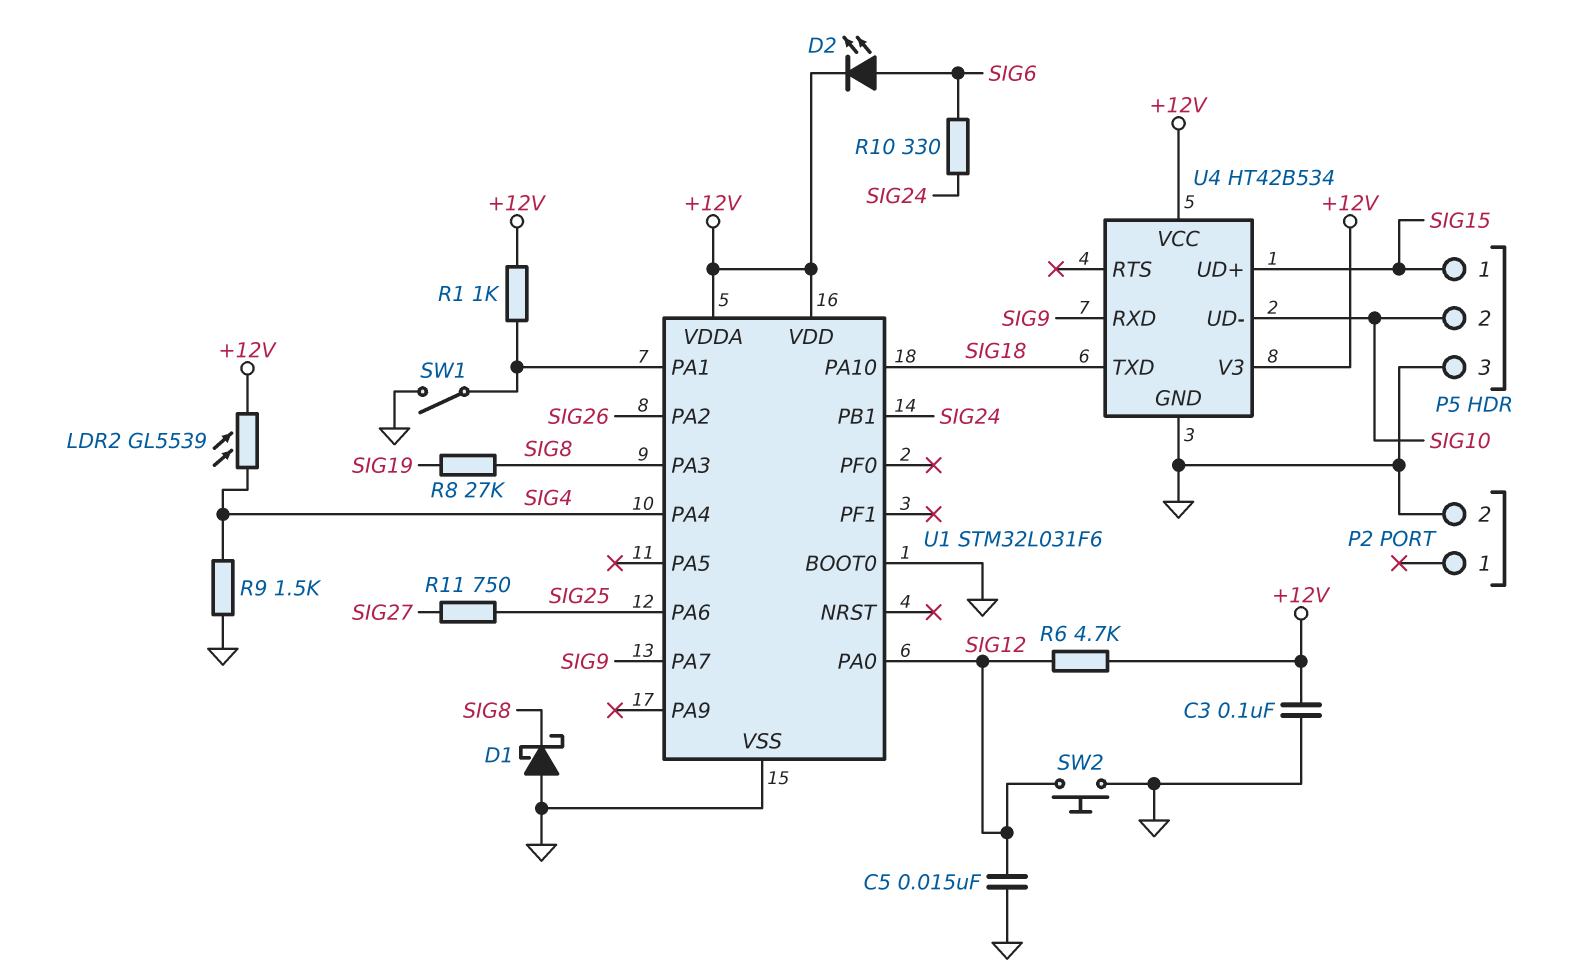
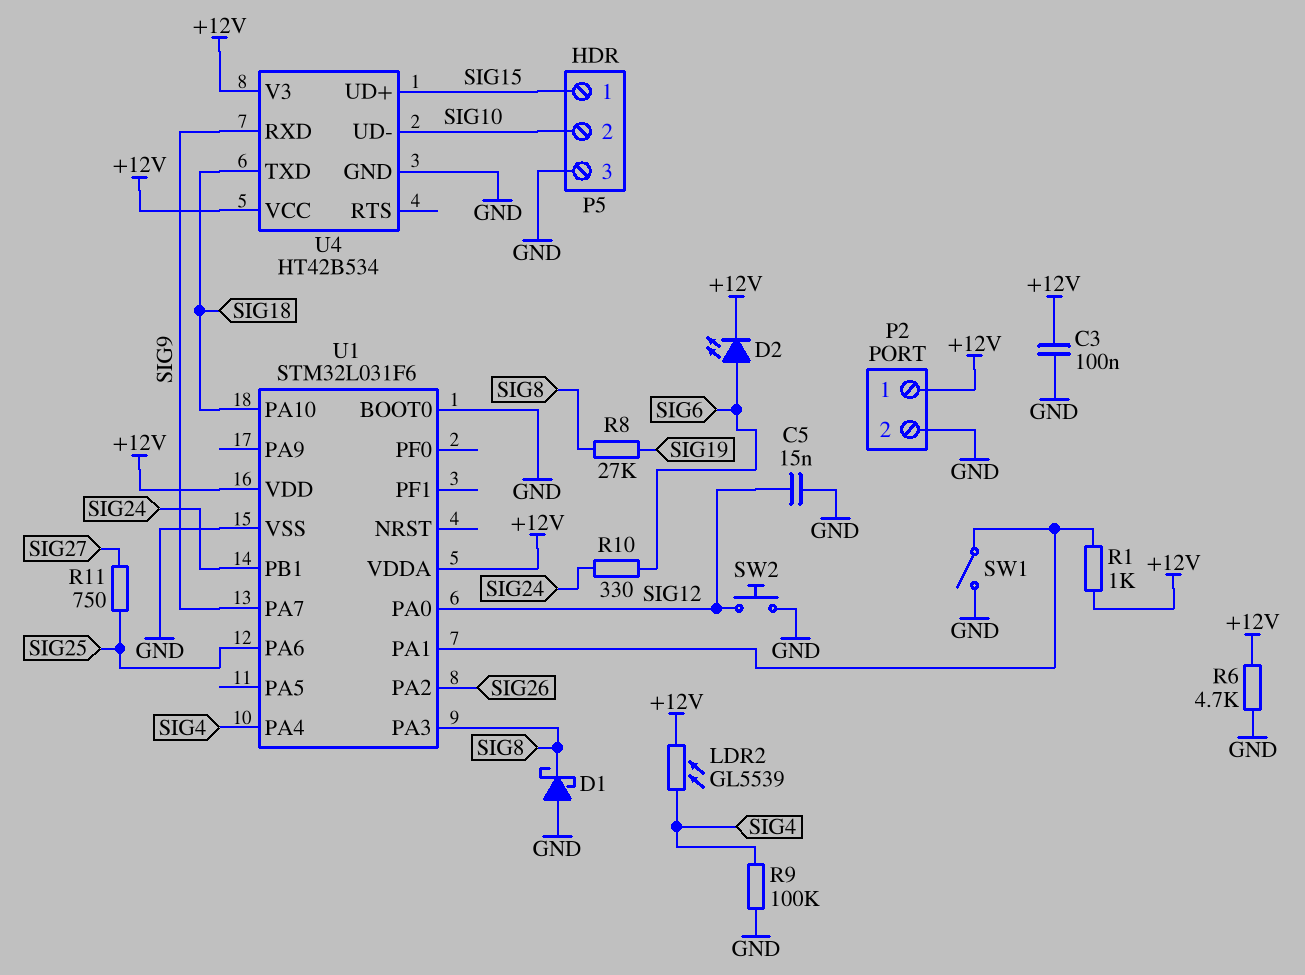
P2 pin 1: none -> +12V
R6: 4.7k (+12V, SIG12) -> 4.7k (+12V, GND)
R9: 1.5k (GND, SIG4) -> 100k (GND, SIG4)

